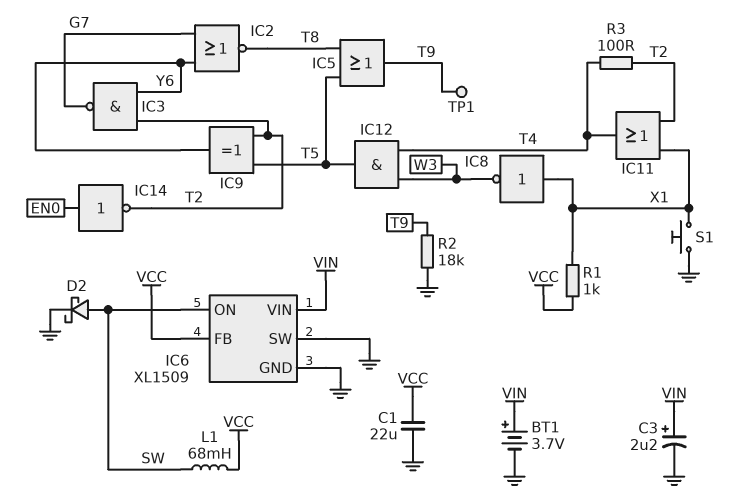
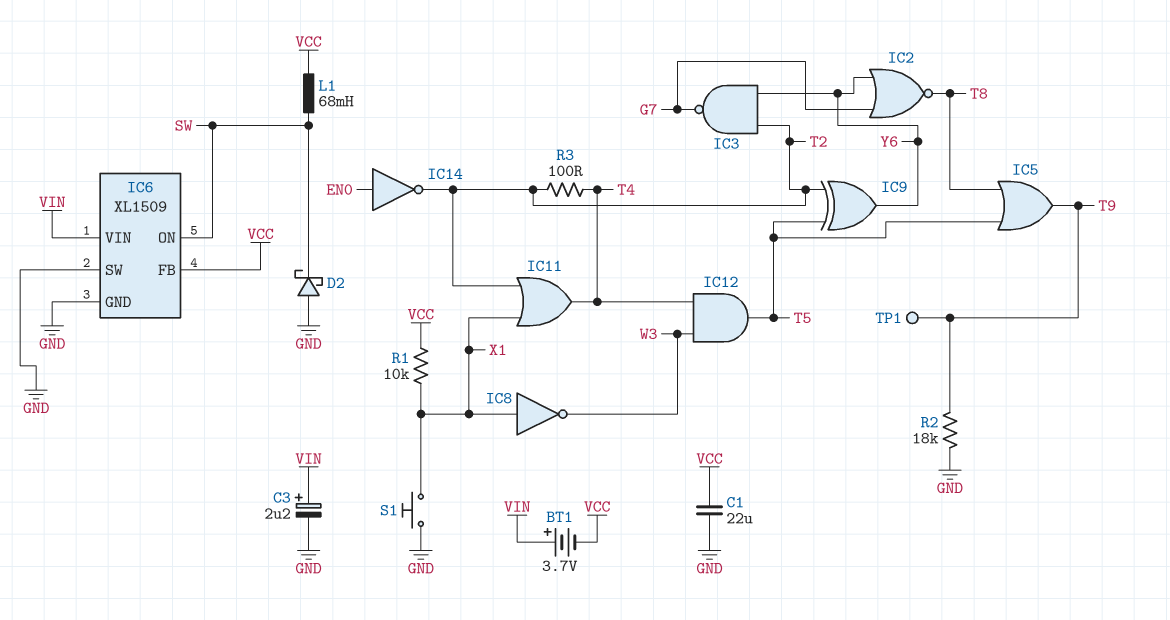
BT1: 3.7V (plus VIN, minus GND) -> 3.7V (plus VIN, minus VCC)
D2: schottky (A SW, K GND) -> schottky (A GND, K SW)
R1: 1k (VCC, X1) -> 10k (VCC, X1)

